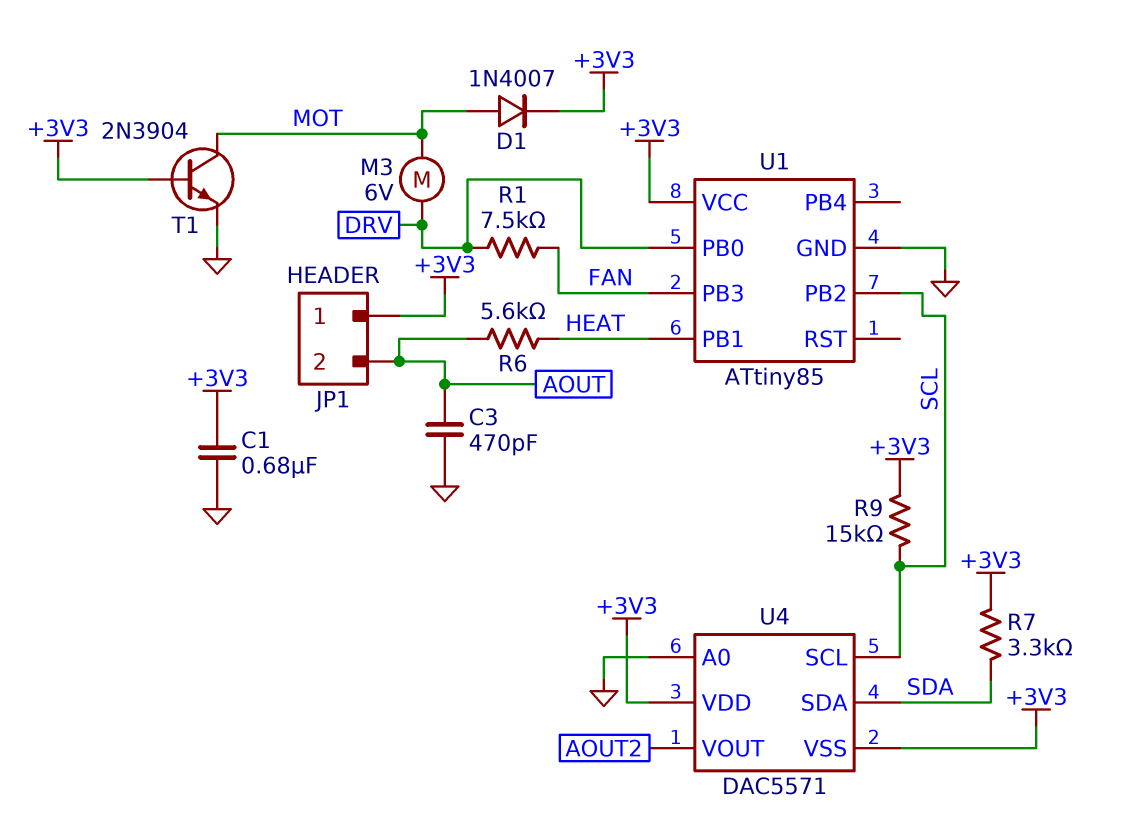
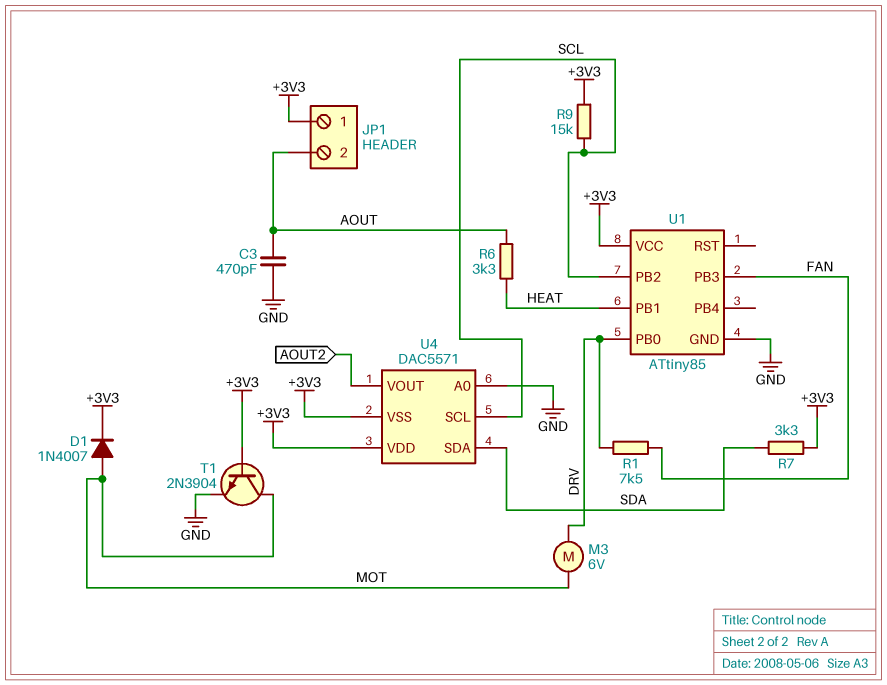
C1: 680nF (+3V3, GND) -> none
R6: 5.6k (AOUT, HEAT) -> 3.3k (AOUT, HEAT)

